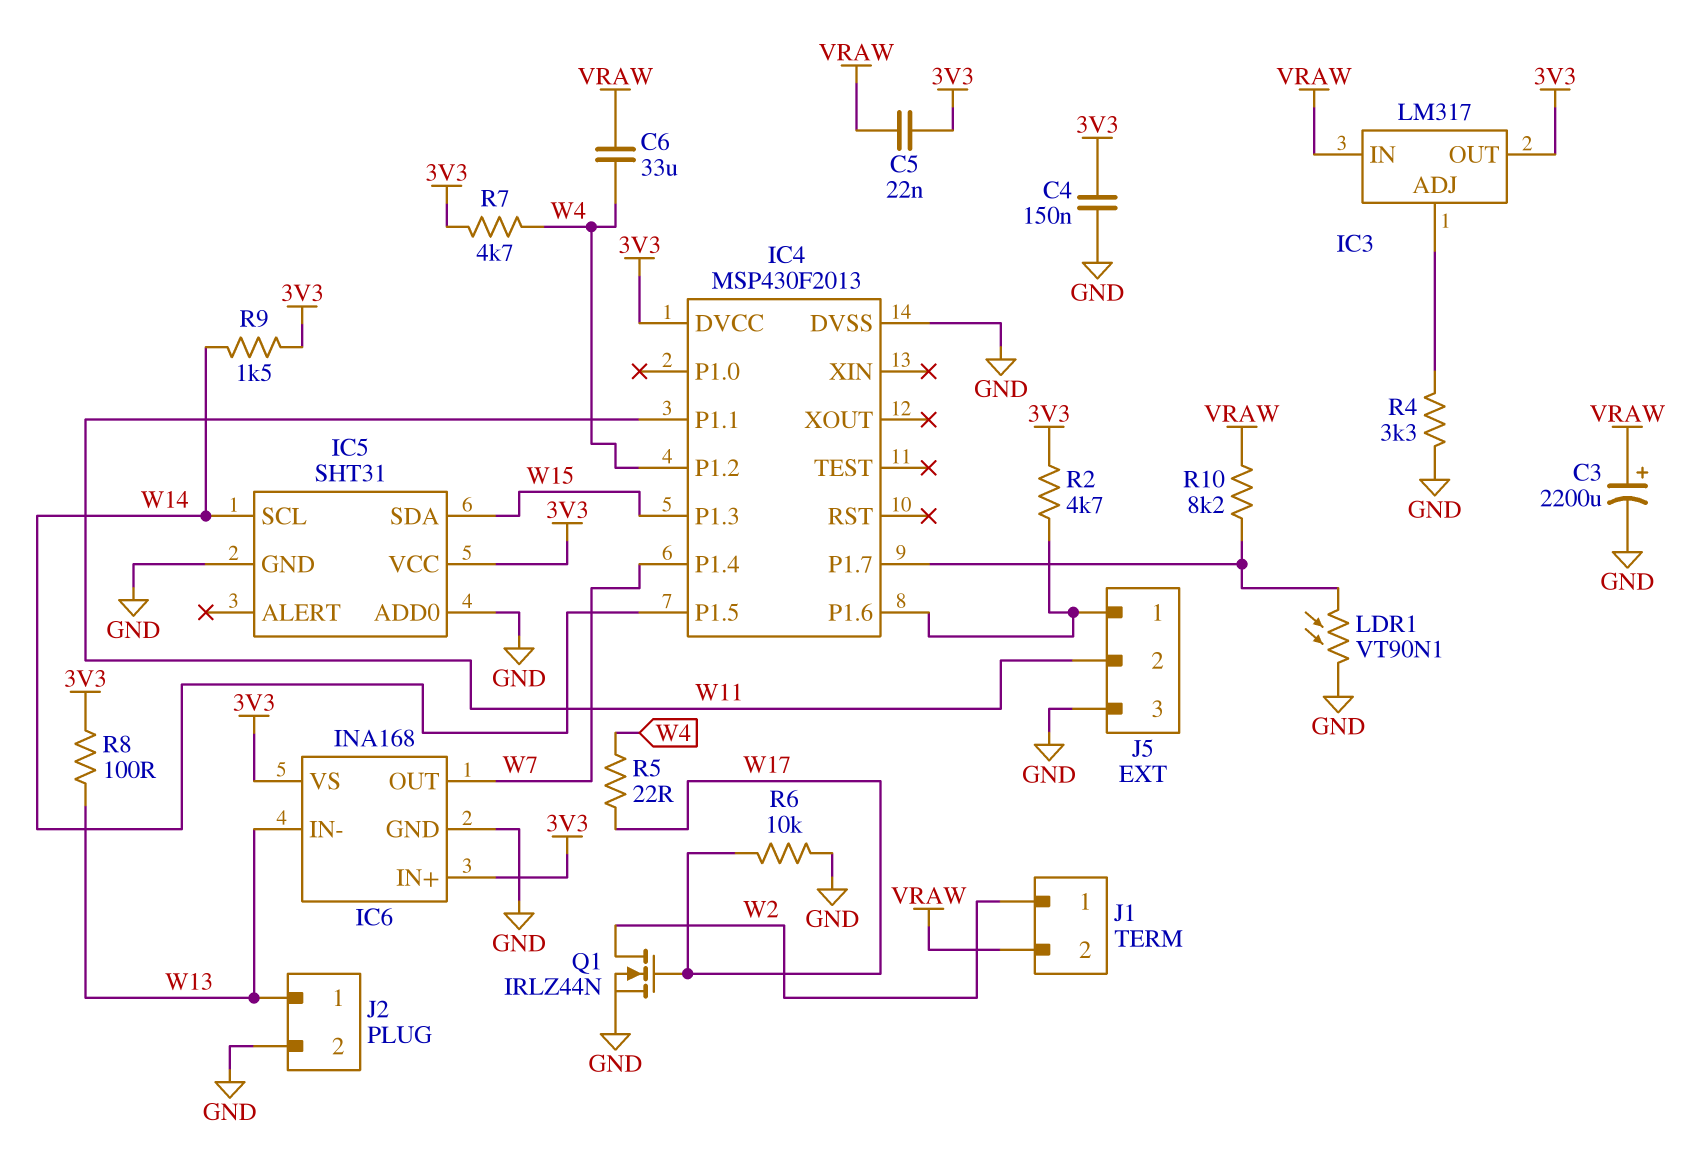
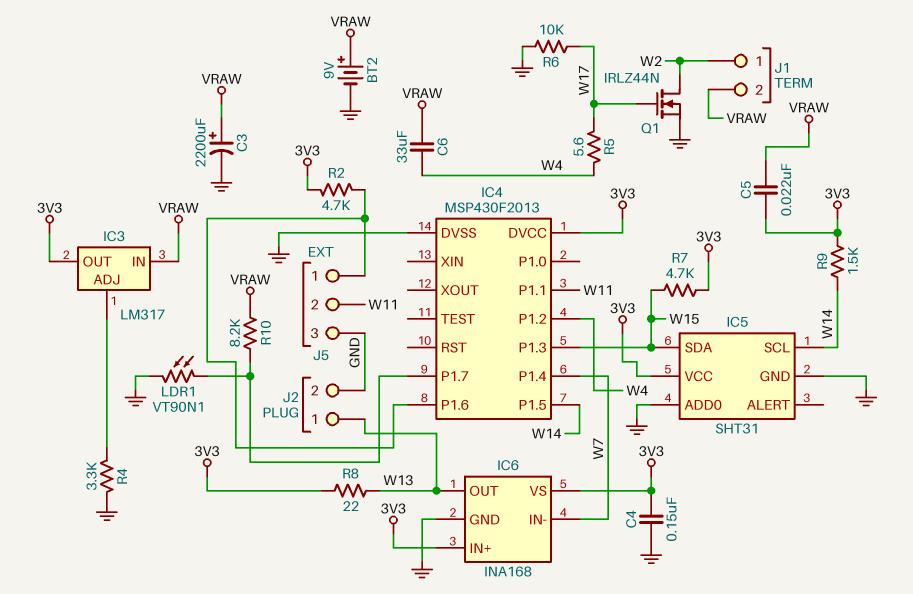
BT2: none -> 9V (plus VRAW, minus GND)
IC6 pin IN-: W13 -> W7
IC6 pin OUT: W7 -> W13
R5: 22 (W4, W17) -> 5.6 (W4, W17)
R7: 4.7k (3V3, W4) -> 4.7k (3V3, W15)
R8: 100 (3V3, W13) -> 22 (3V3, W13)

